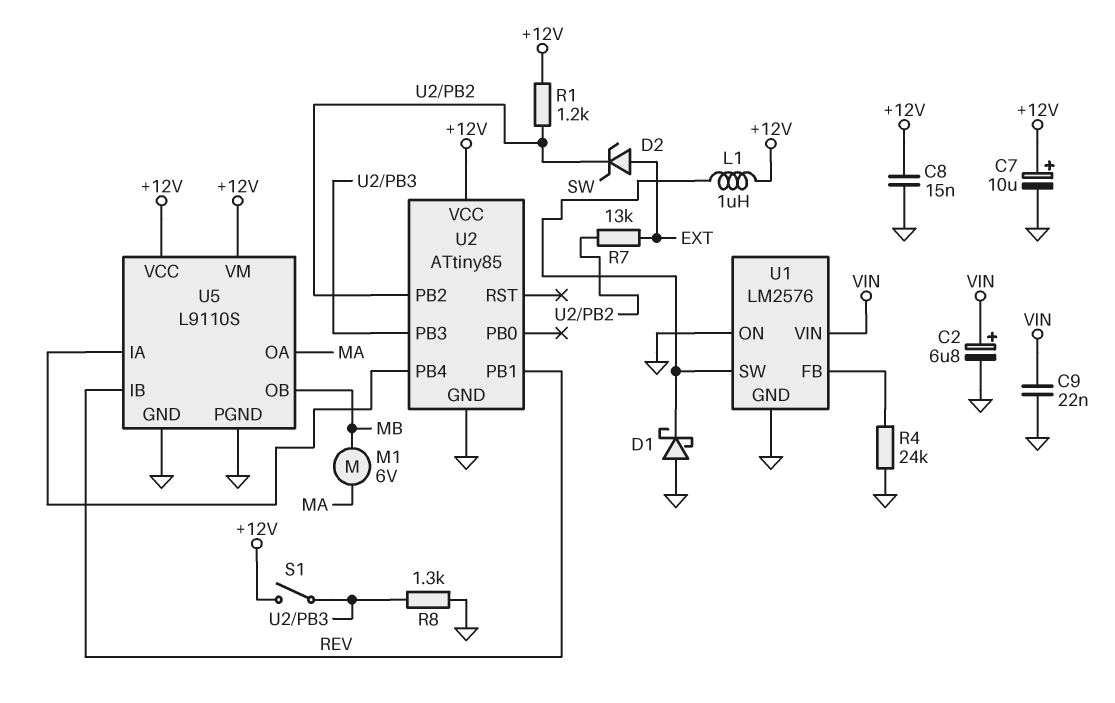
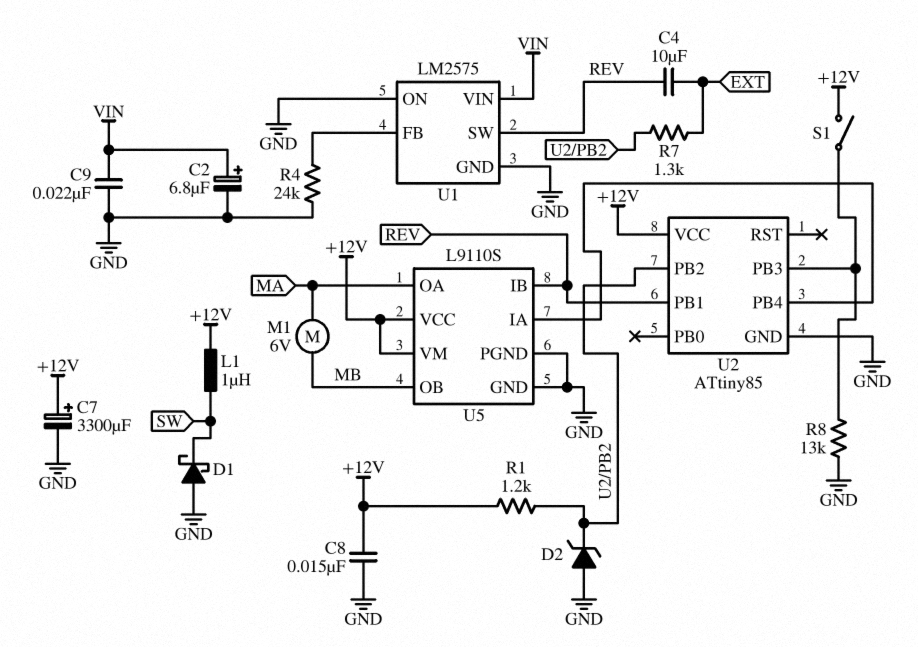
C4: none -> 10uF (EXT, REV)
C7: 10uF (plus +12V, minus GND) -> 3300uF (plus +12V, minus GND)
D2: zener (A EXT, K U2/PB2) -> zener (A GND, K U2/PB2)
R7: 13k (EXT, U2/PB2) -> 1.3k (EXT, U2/PB2)
R8: 1.3k (GND, U2/PB3) -> 13k (GND, U2/PB3)
U1: LM2576 -> LM2575
U1 pin SW: SW -> REV

